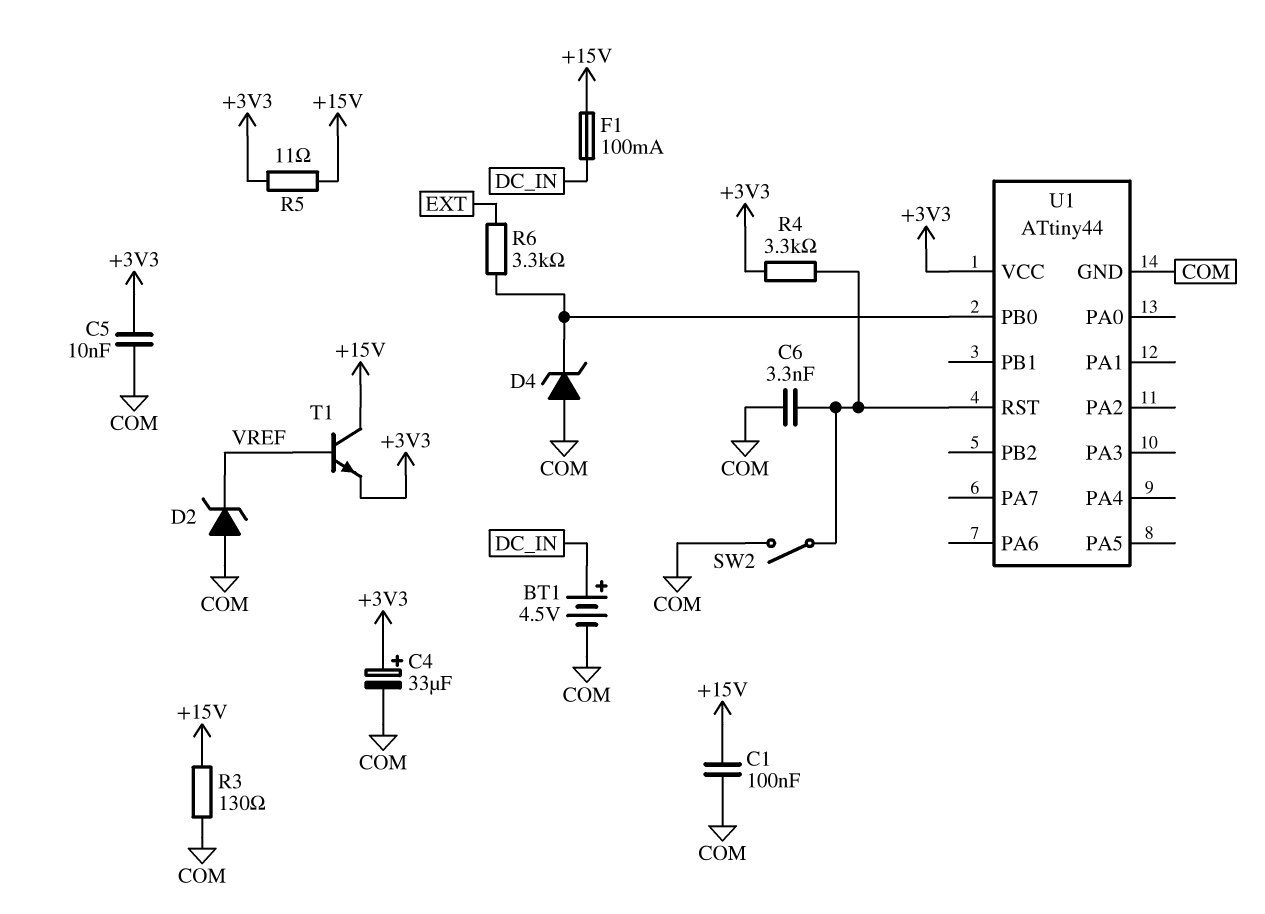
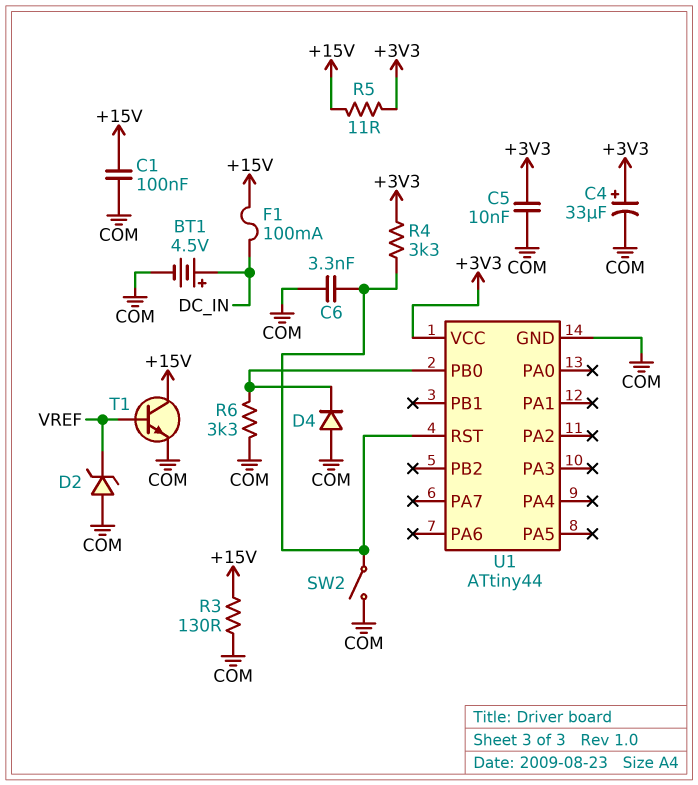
D4: zener (A COM, K U1/PB0) -> diode (A COM, K U1/PB0)
R6: 3.3k (EXT, U1/PB0) -> 3.3k (COM, U1/PB0)
T1: NPN (B VREF, C +15V, E +3V3) -> NPN (B VREF, C +15V, E COM)

